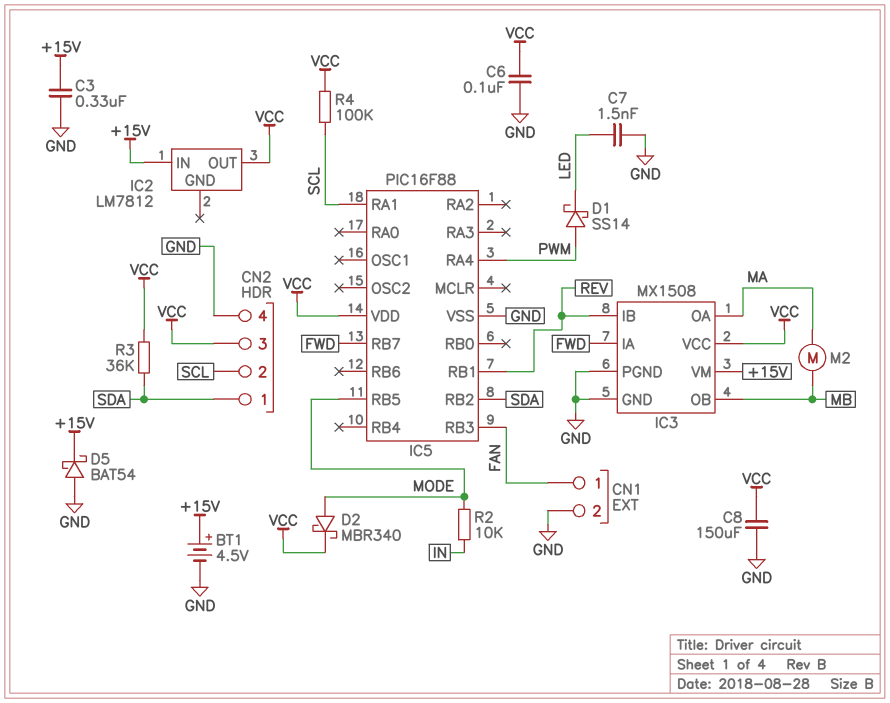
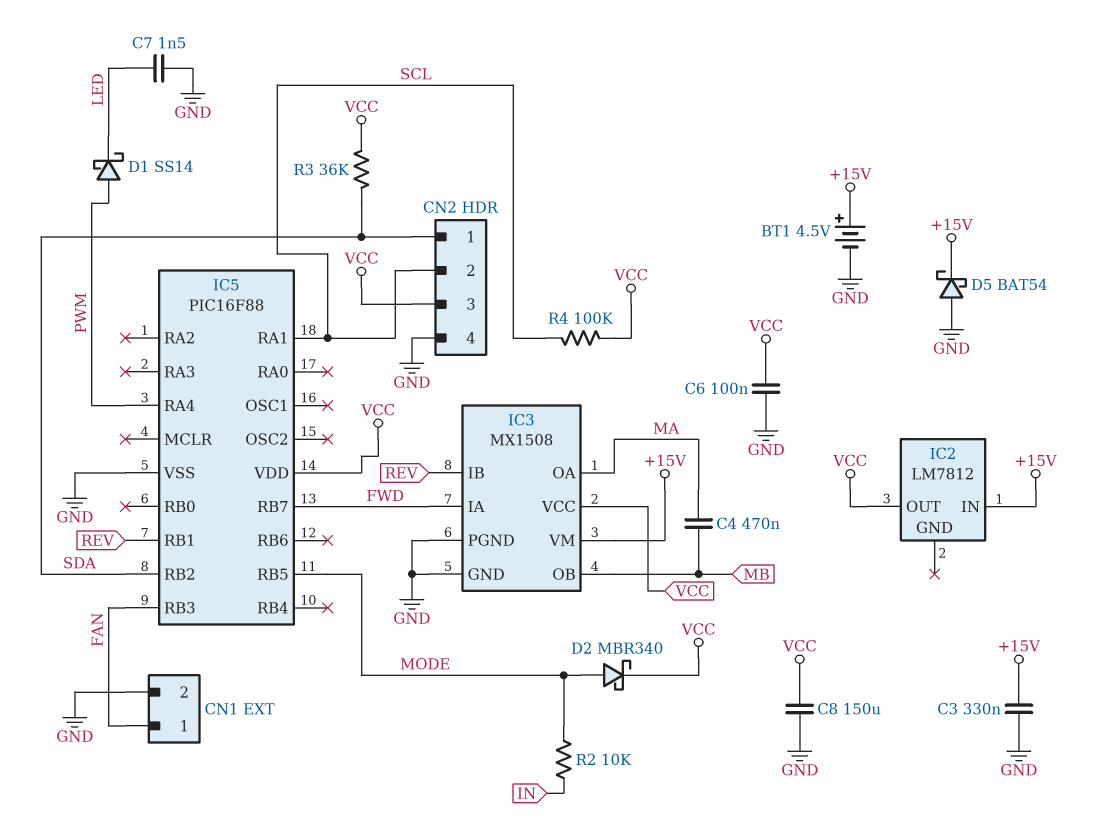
C4: none -> 470nF (MA, MB)
M2: motor (MA, MB) -> none

